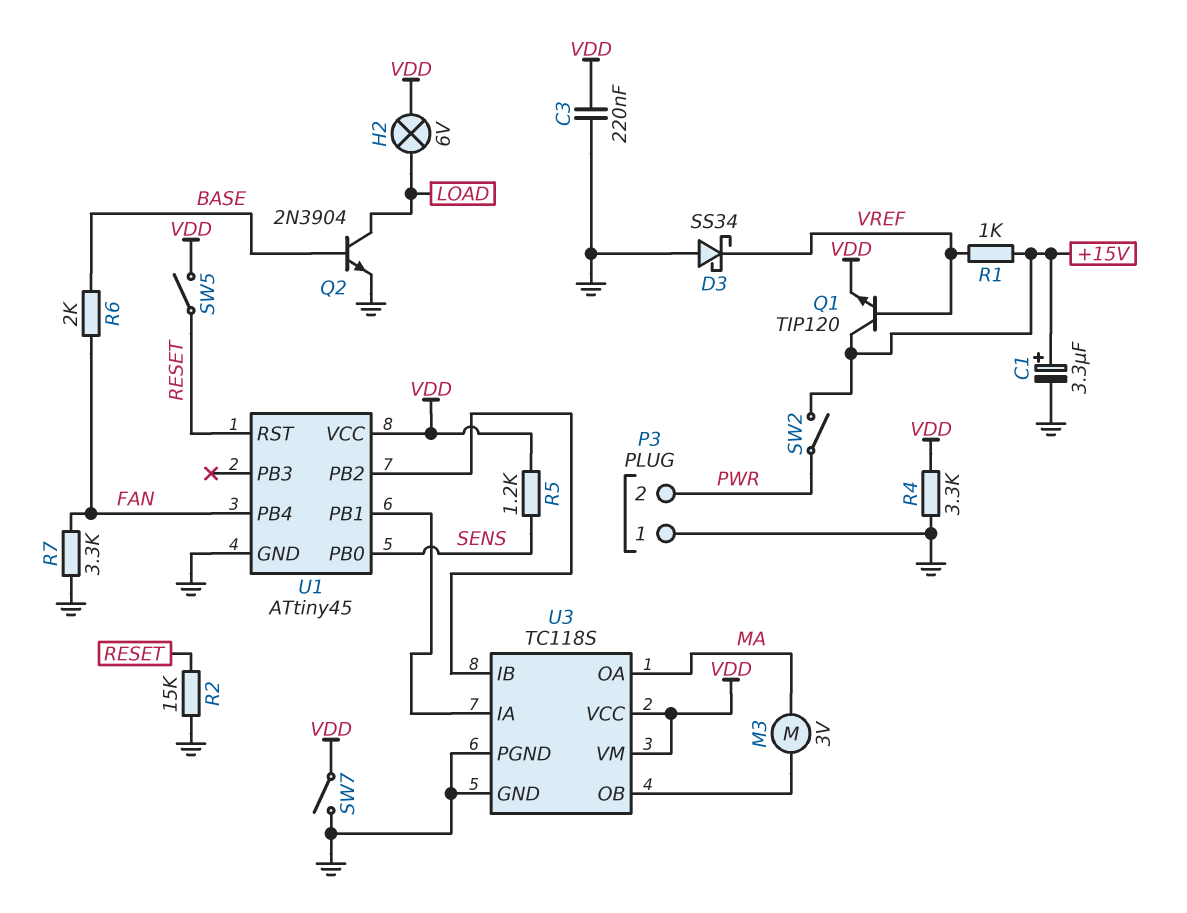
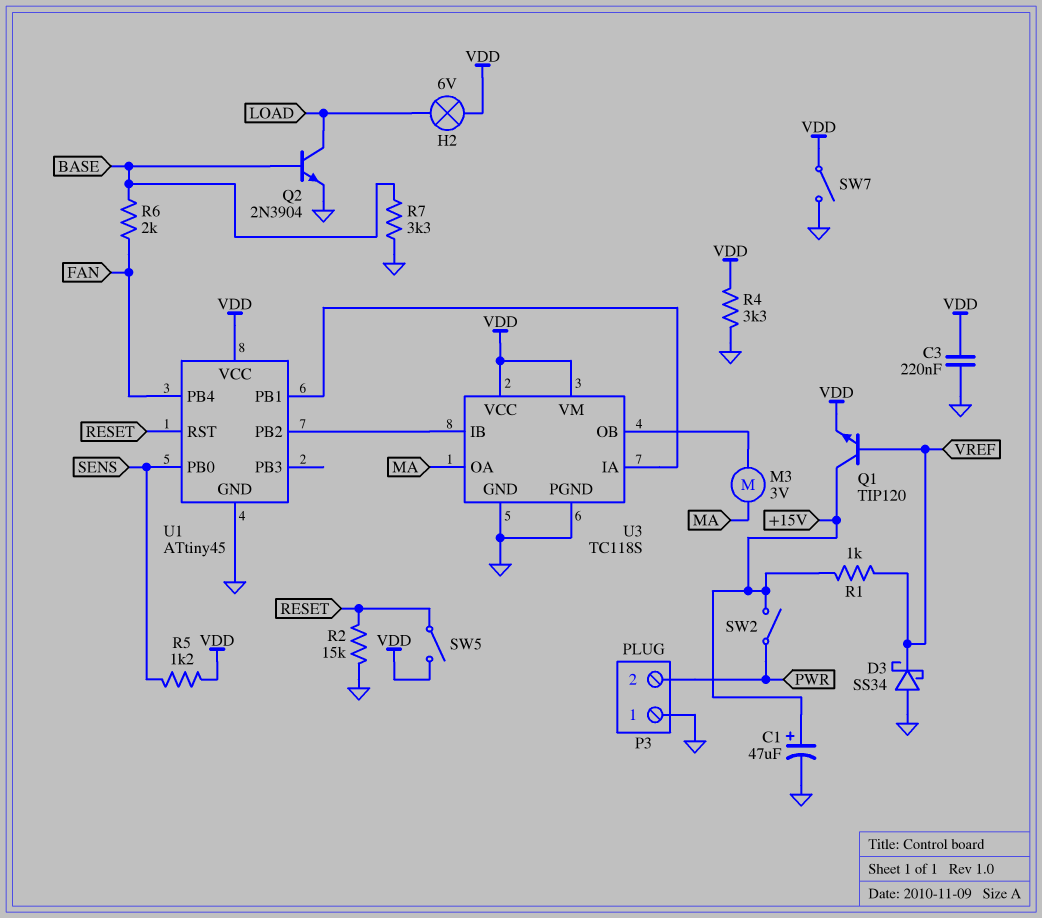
C1: 3.3uF (plus +15V, minus GND) -> 47uF (plus +15V, minus GND)
R7: 3.3k (FAN, GND) -> 3.3k (BASE, GND)

